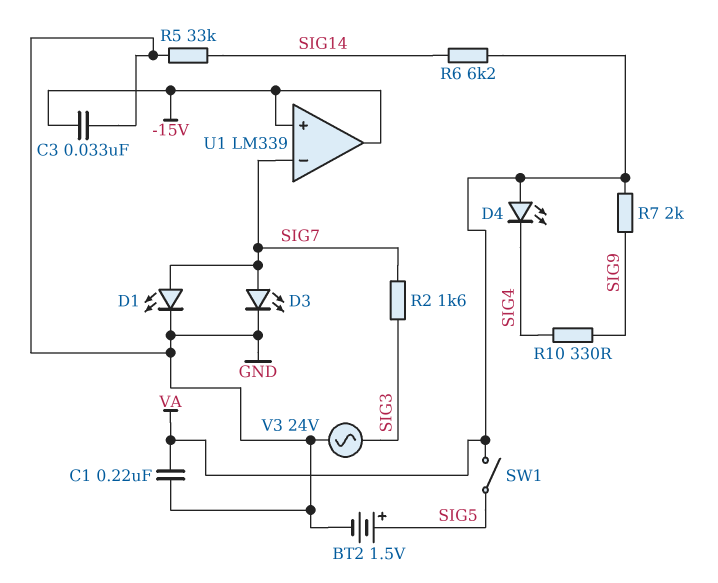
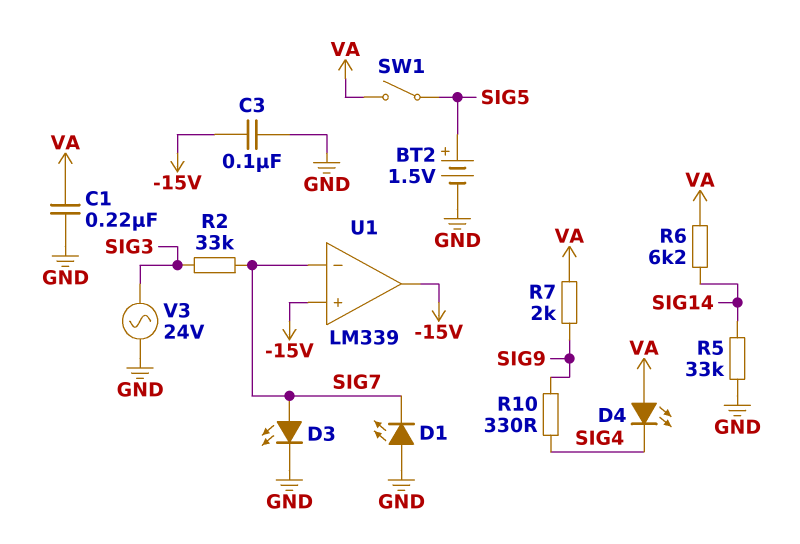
C3: 33nF (-15V, GND) -> 100nF (-15V, GND)
D1: LED (A SIG7, K GND) -> LED (A GND, K SIG7)
R2: 1.6k (SIG3, SIG7) -> 33k (SIG3, SIG7)

